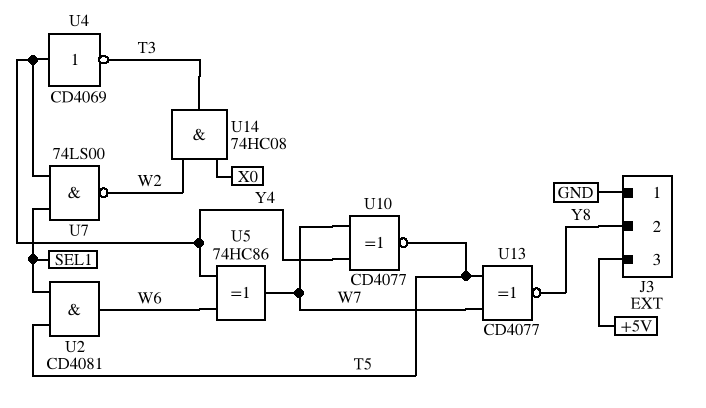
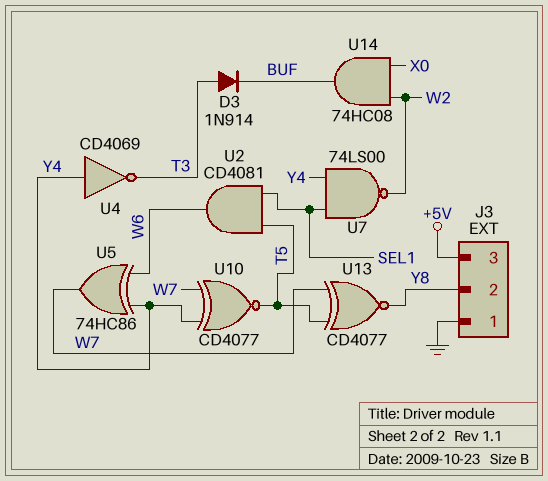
D3: none -> diode 1N914 (A T3, K BUF)
U14: AND 74HC08 (in W2, in X0, out T3) -> AND 74HC08 (in W2, in X0, out BUF)

